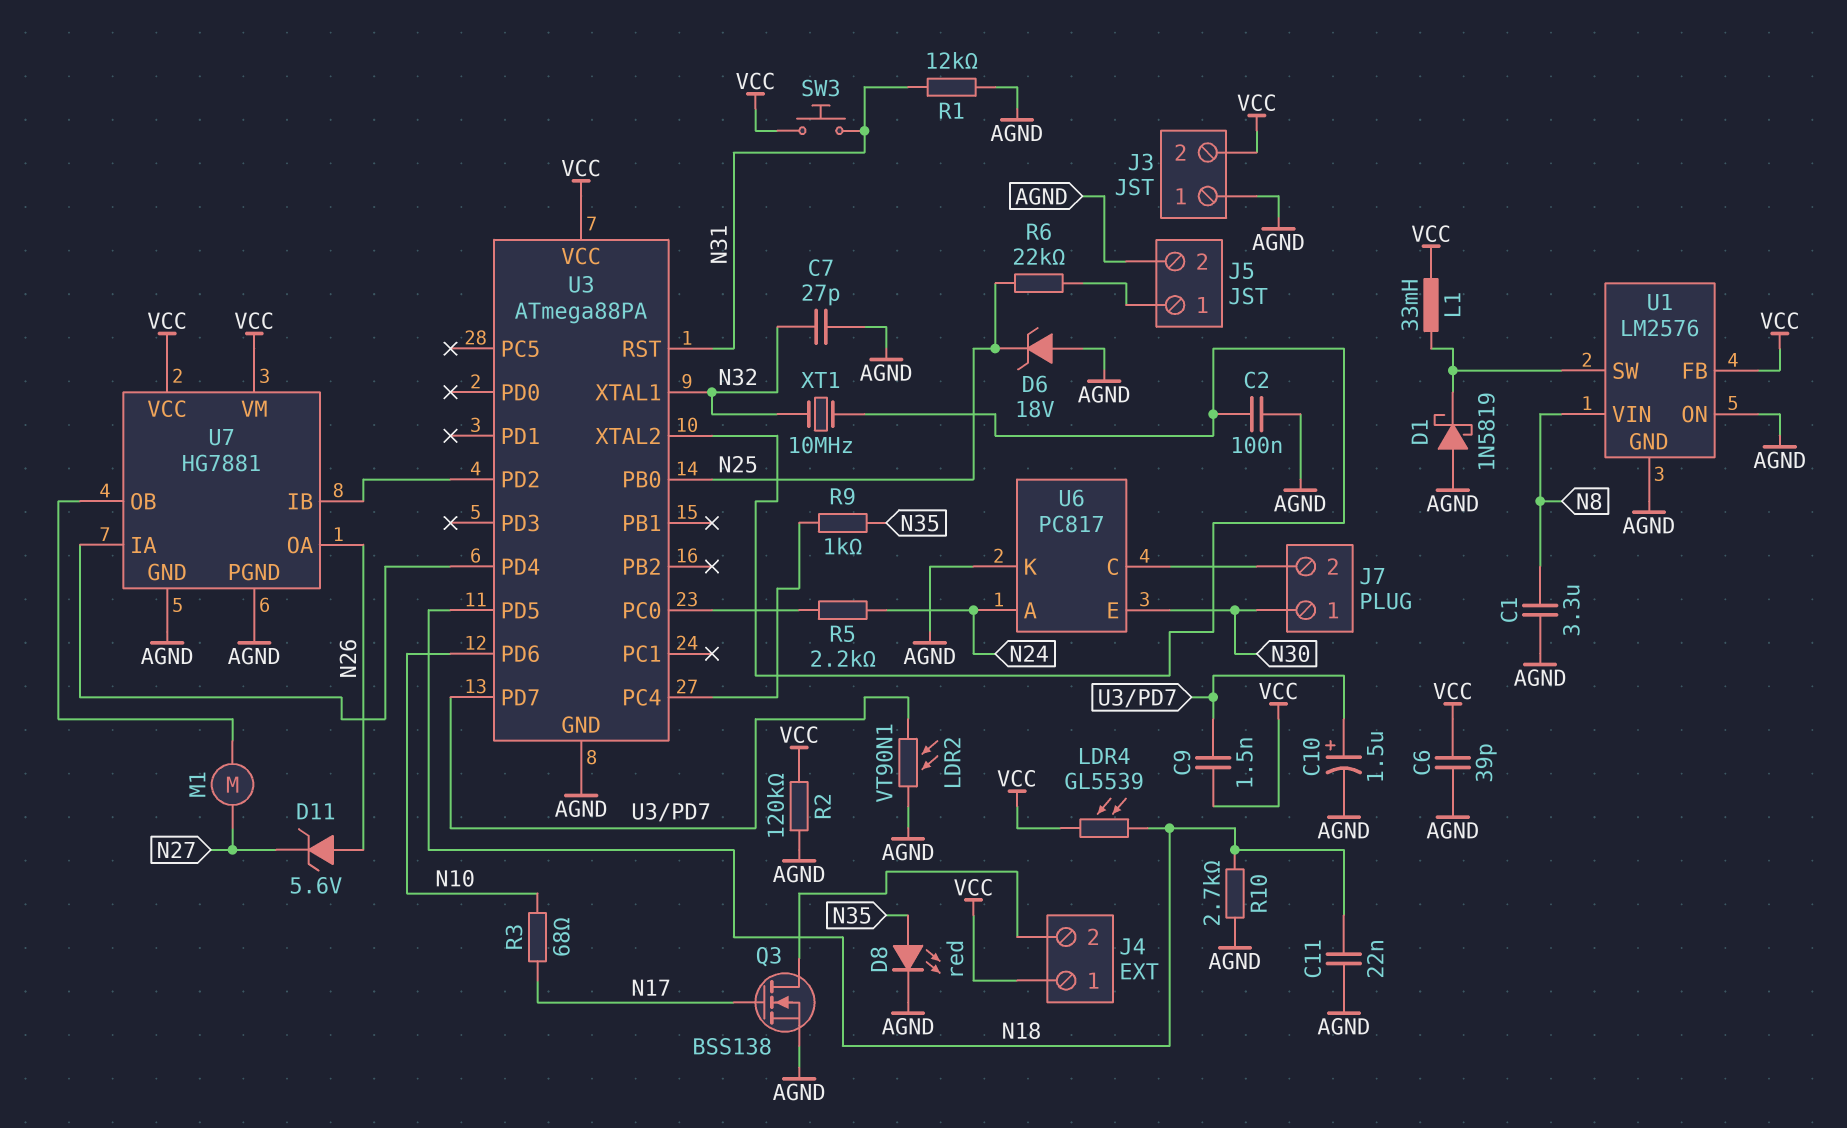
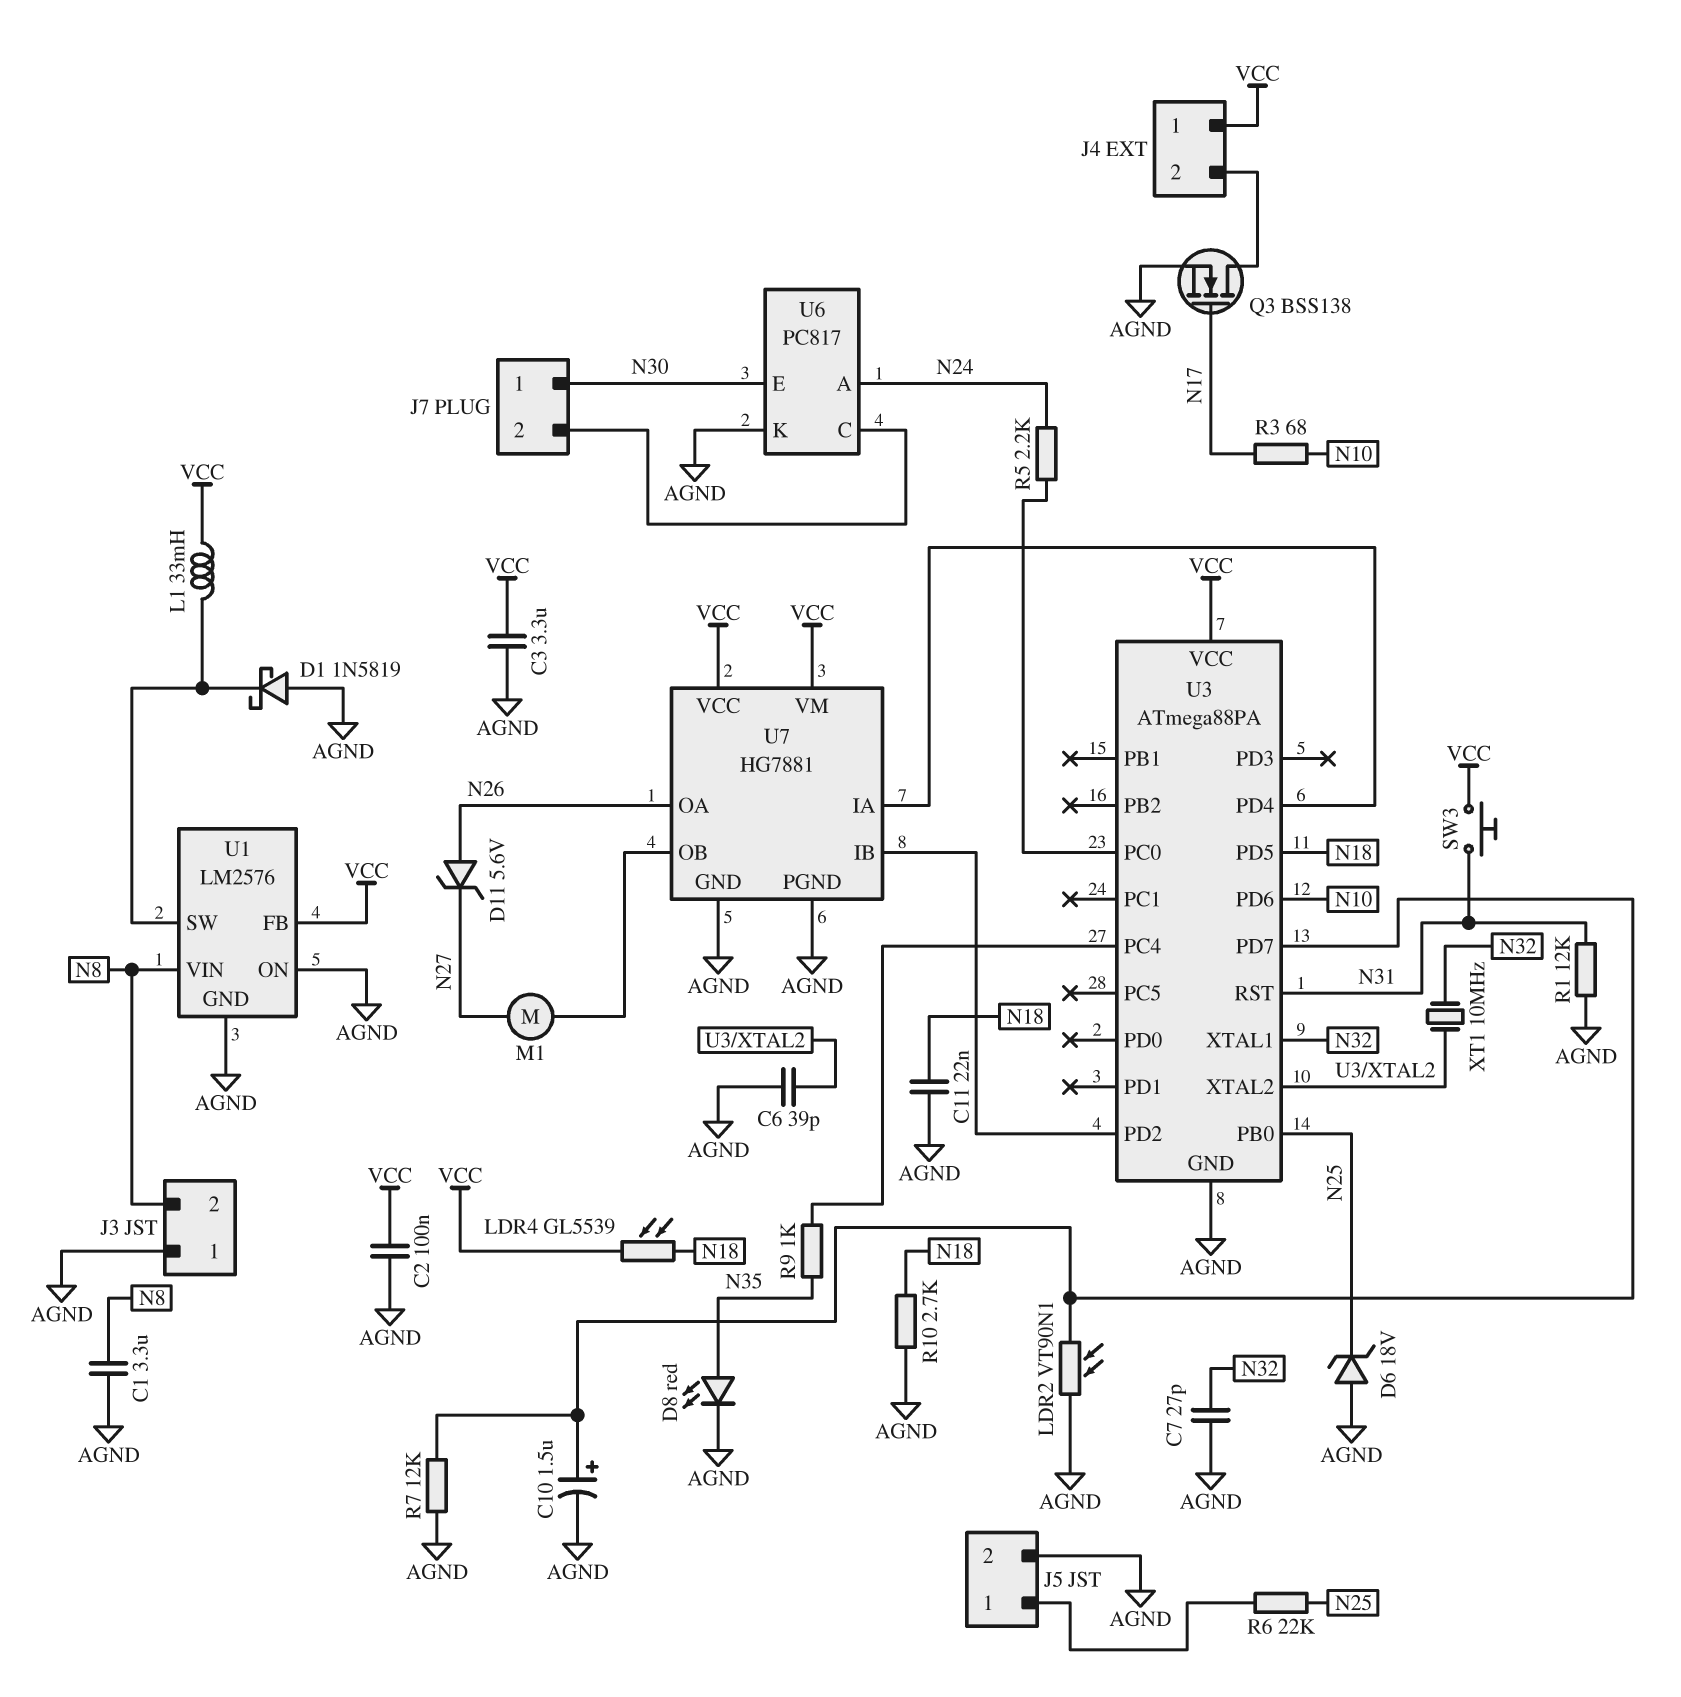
C2: 100nF (AGND, U3/XTAL2) -> 100nF (AGND, VCC)
C3: none -> 3.3uF (AGND, VCC)
C6: 39pF (AGND, VCC) -> 39pF (AGND, U3/XTAL2)
C9: 1.5nF (U3/PD7, VCC) -> none
J3 pin 2: VCC -> N8
R2: 120k (AGND, VCC) -> none
R7: none -> 12k (AGND, U3/PD7)

